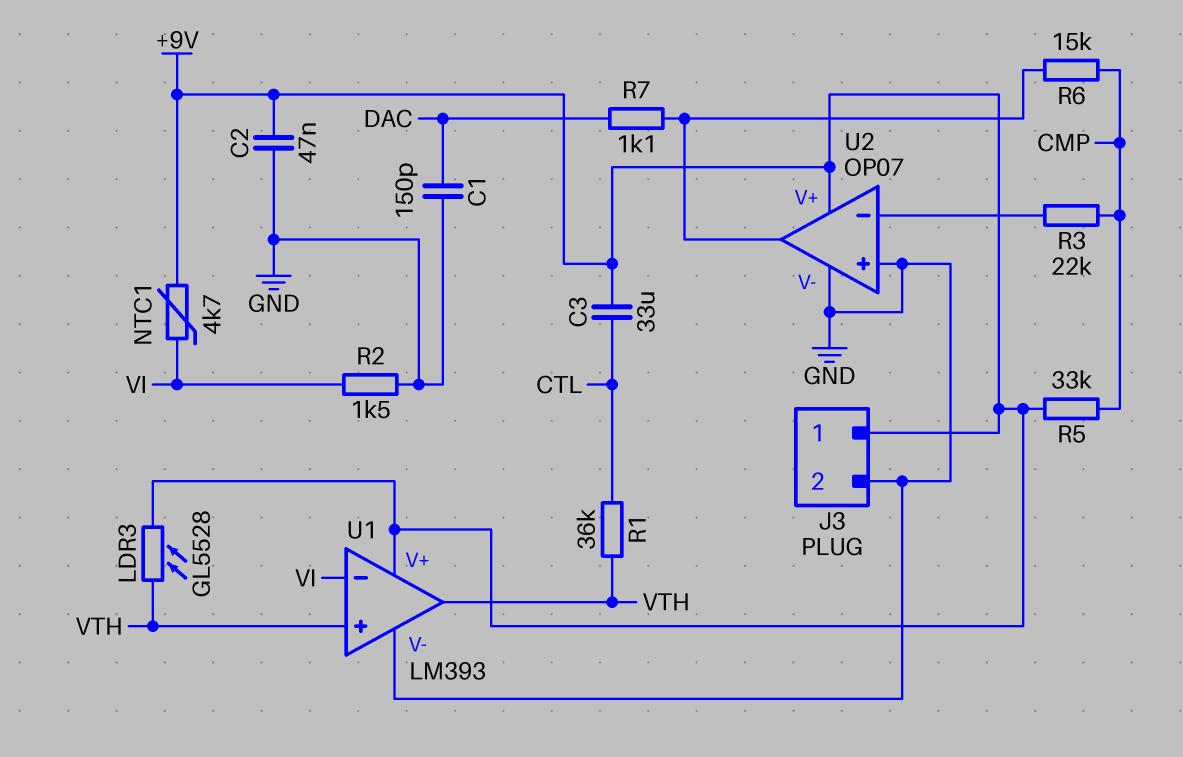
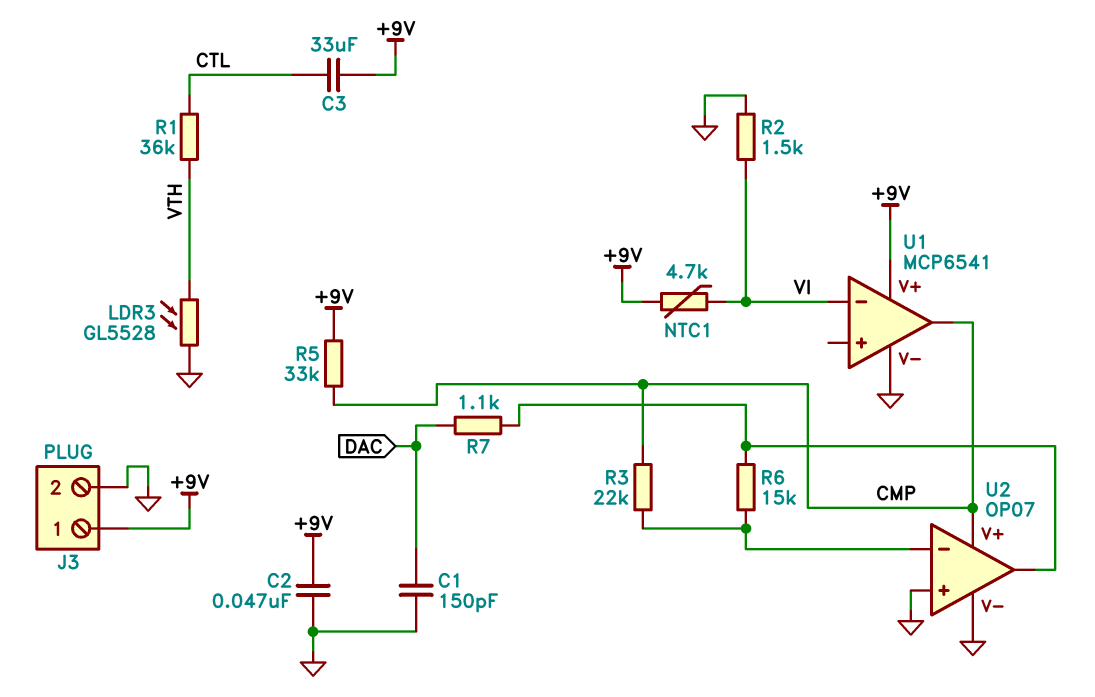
LDR3: GL5528 (+9V, VTH) -> GL5528 (GND, VTH)
R6: 15k (CMP, U2/out) -> 15k (U2/in-, U2/out)
U1: LM393 -> MCP6541
U1 pin in+: VTH -> none
U1 pin out: VTH -> CMP
U2 pin V+: +9V -> CMP

